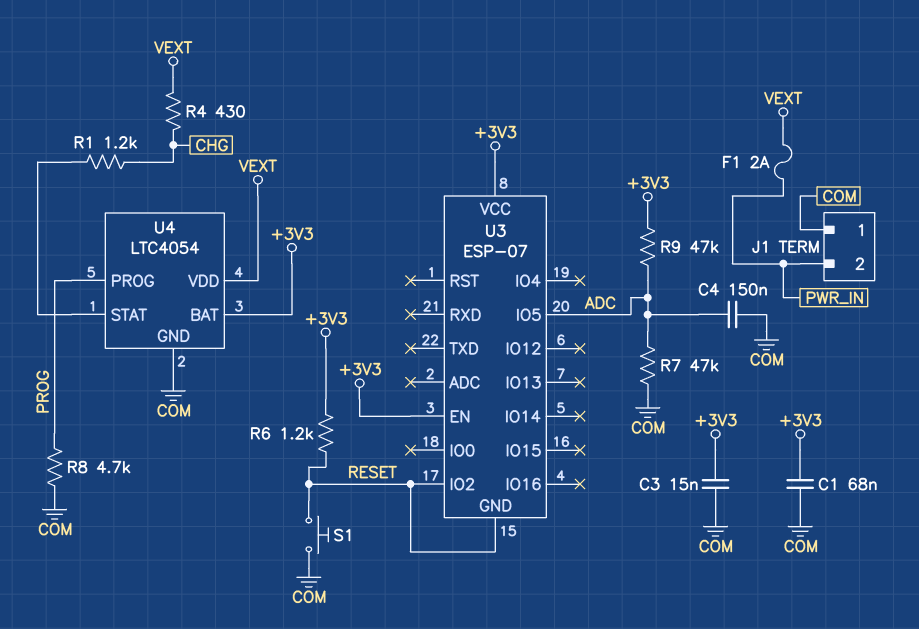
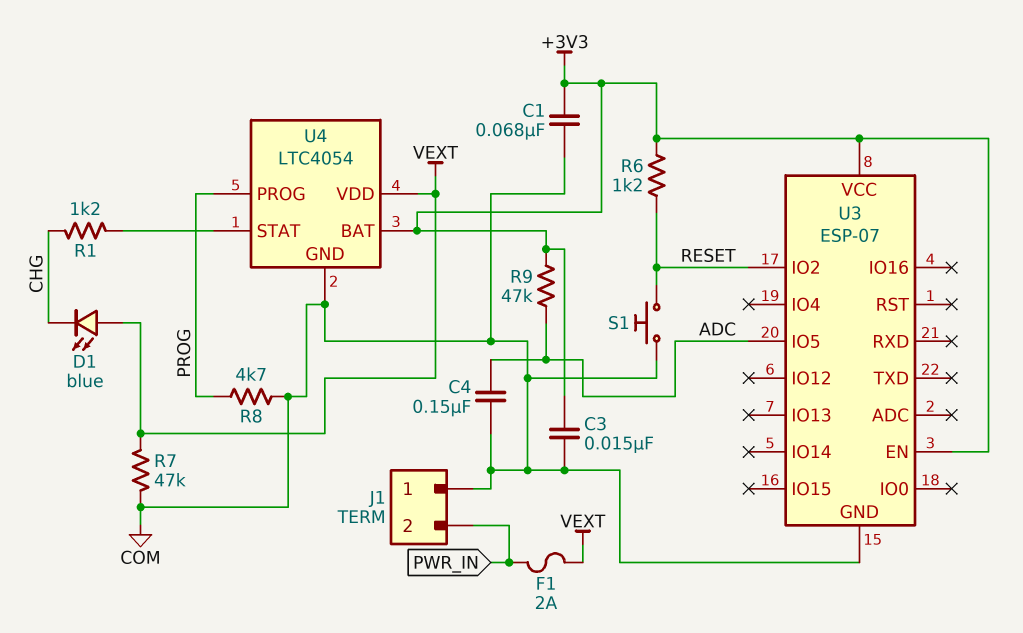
D1: none -> LED blue (A VEXT, K CHG)
R4: 430 (CHG, VEXT) -> none
R7: 47k (ADC, COM) -> 47k (COM, VEXT)
U3 pin GND: RESET -> COM

